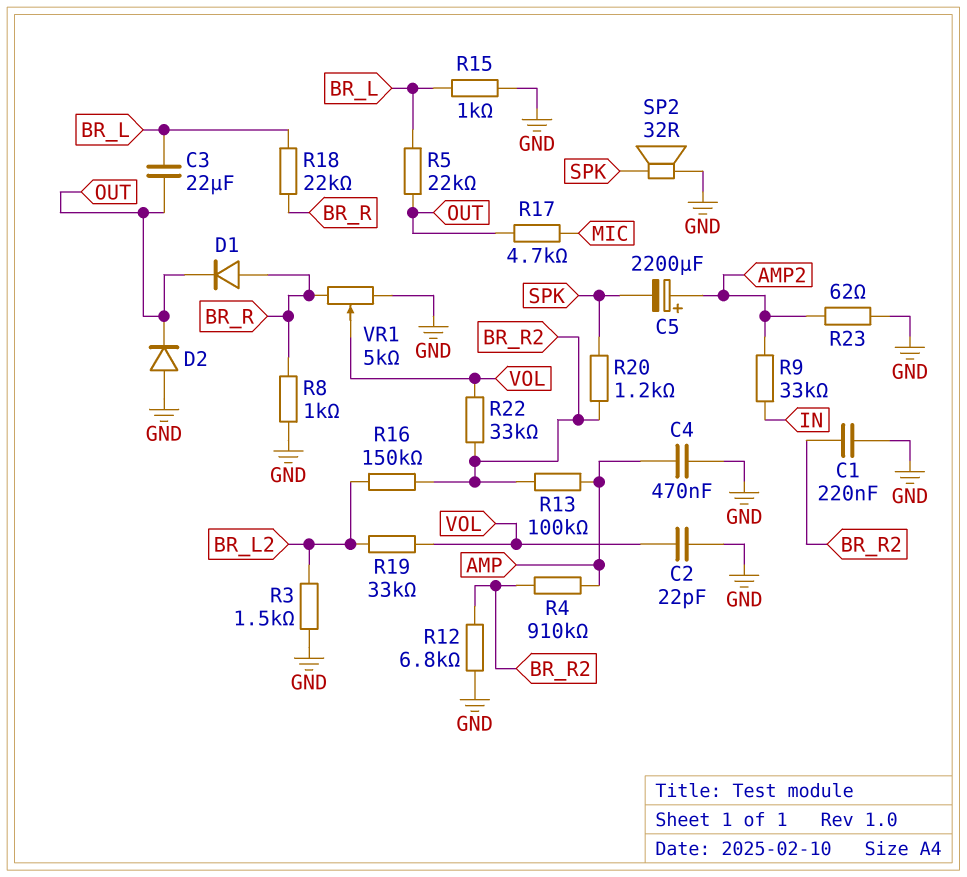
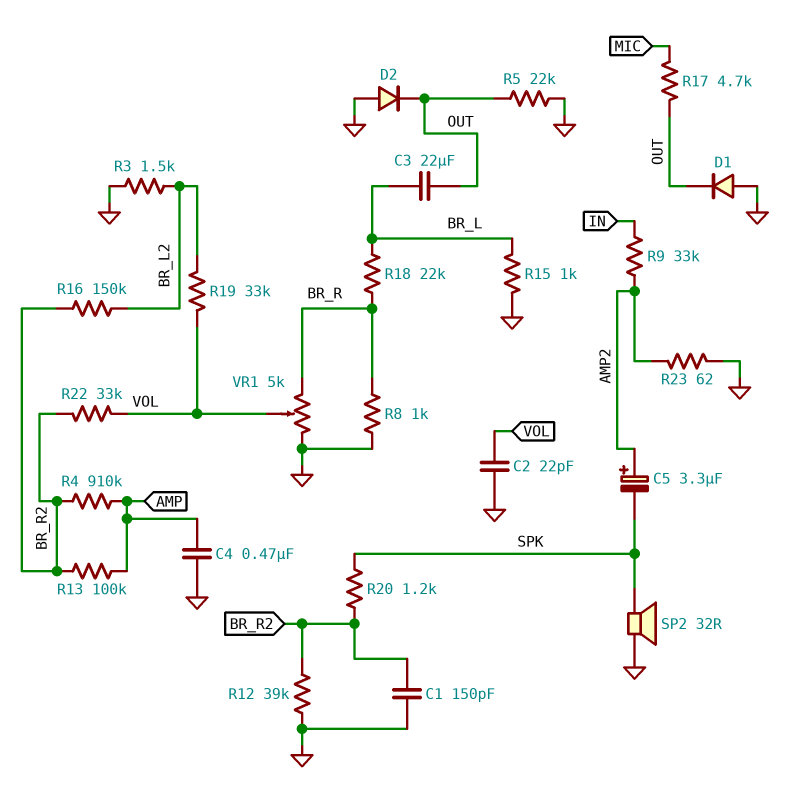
C1: 220nF (BR_R2, GND) -> 150pF (BR_R2, GND)
C5: 2200uF (plus AMP2, minus SPK) -> 3.3uF (plus AMP2, minus SPK)
D1: diode (A BR_R, K OUT) -> diode (A GND, K OUT)
R5: 22k (BR_L, OUT) -> 22k (GND, OUT)
R12: 6.8k (BR_R2, GND) -> 39k (BR_R2, GND)

